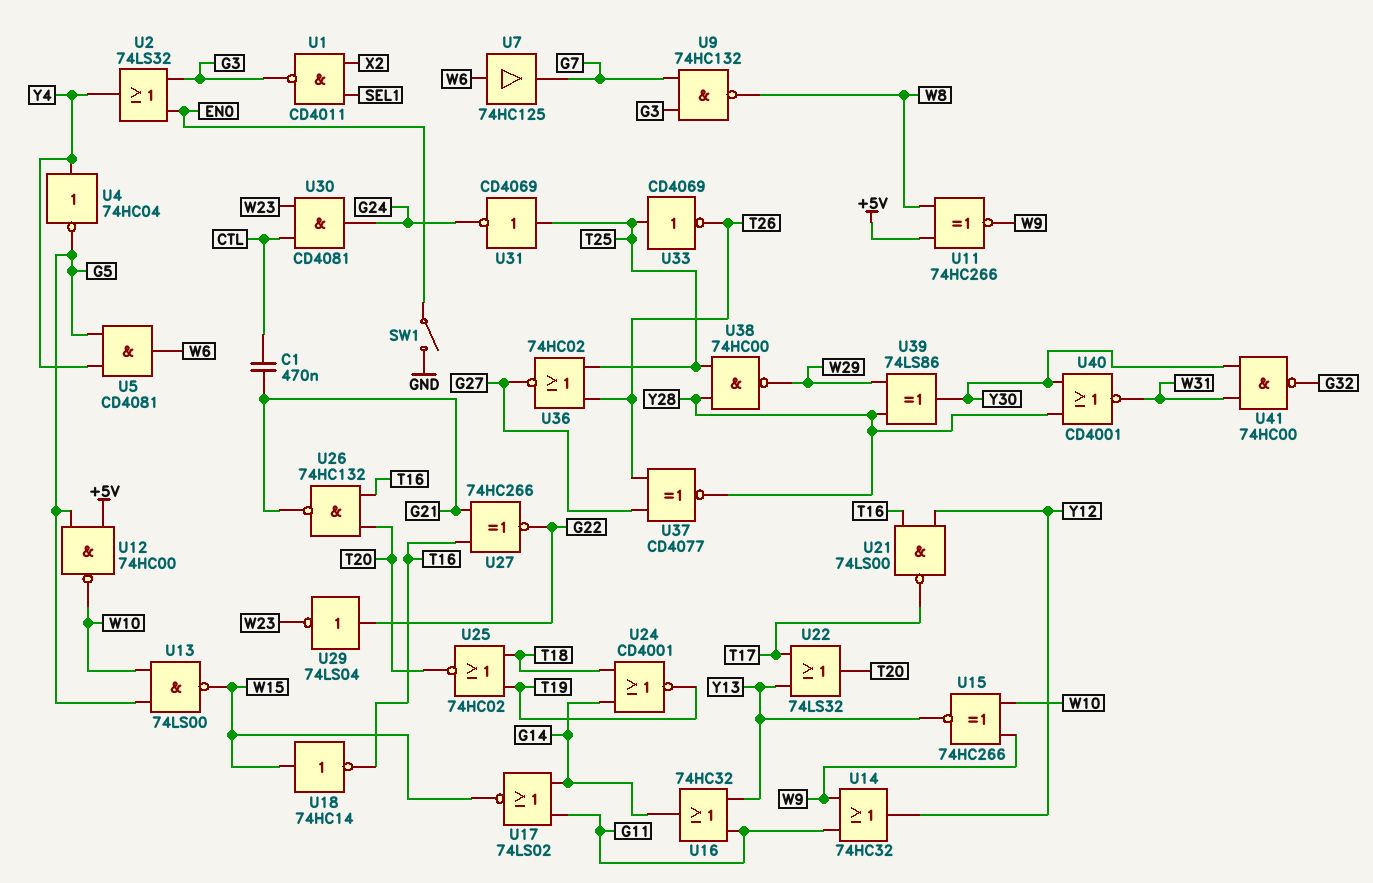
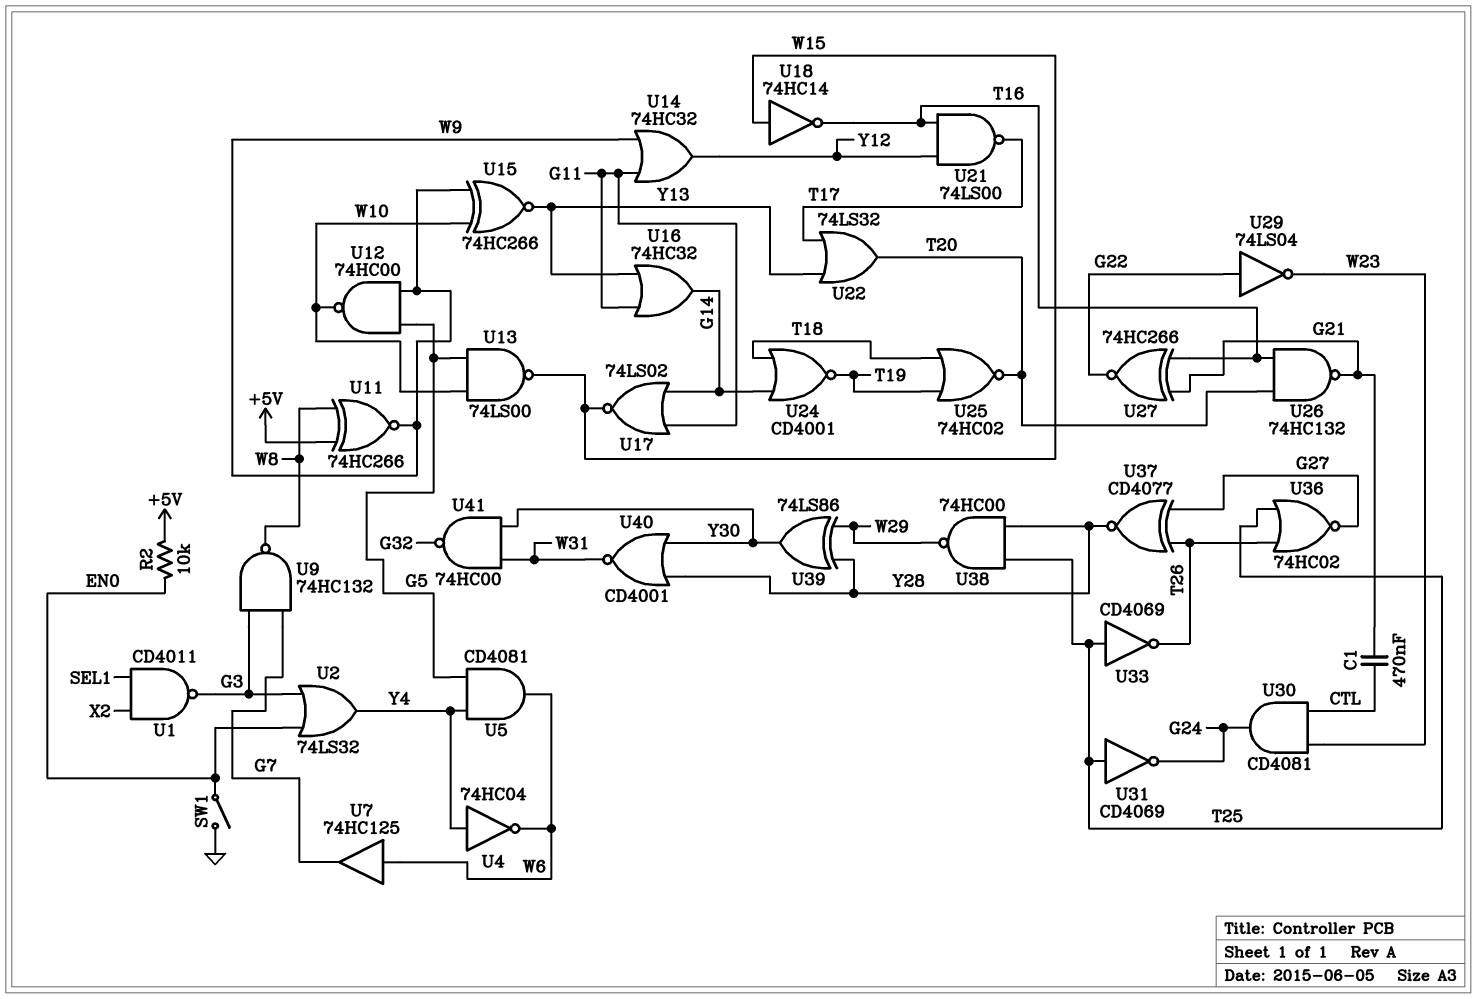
R2: none -> 10k (+5V, EN0)
U4: NOT 74HC04 (in Y4, out G5) -> NOT 74HC04 (in Y4, out W6)
U12: NAND 74HC00 (in +5V, in G5, out W10) -> NAND 74HC00 (in G5, in W9, out W10)

